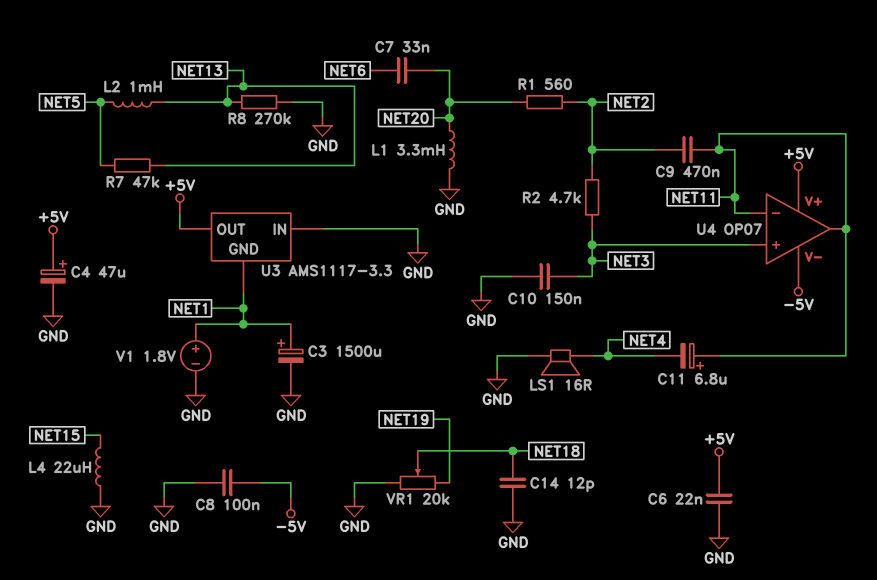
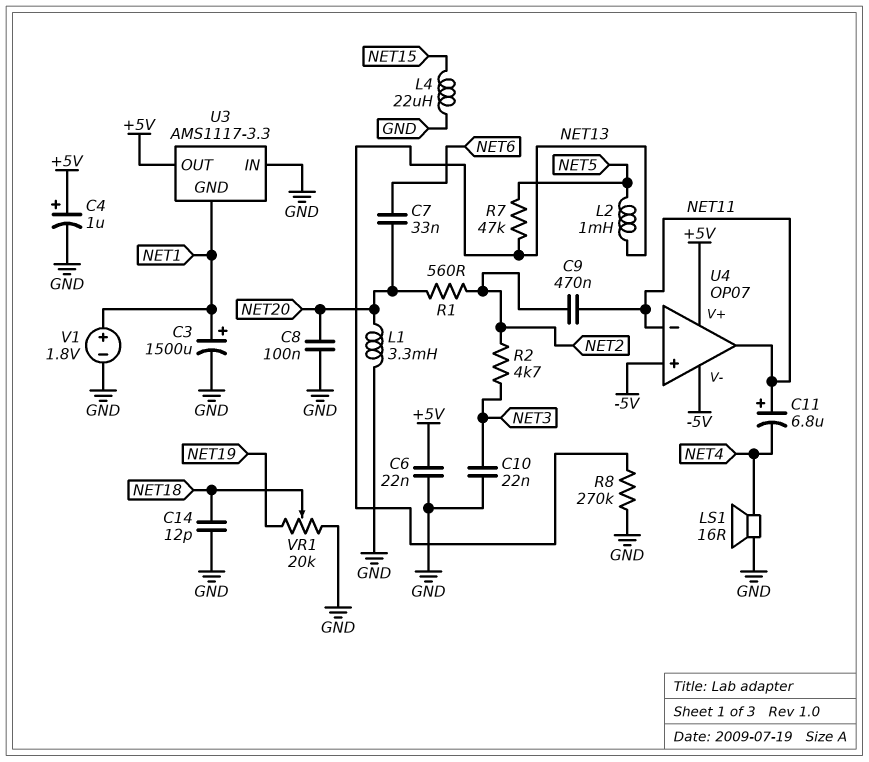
C4: 47uF (plus +5V, minus GND) -> 1uF (plus +5V, minus GND)
C8: 100nF (-5V, GND) -> 100nF (GND, NET20)
C10: 150nF (GND, NET3) -> 22nF (GND, NET3)
U4 pin in+: NET3 -> -5V

